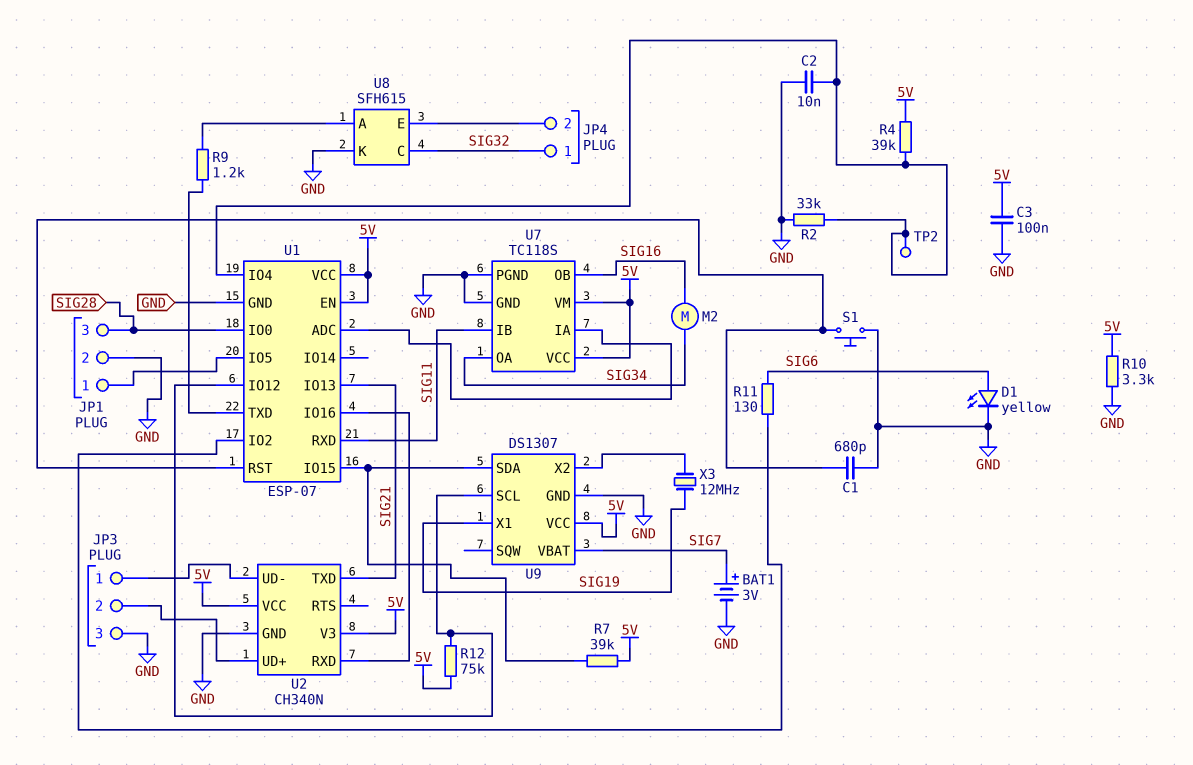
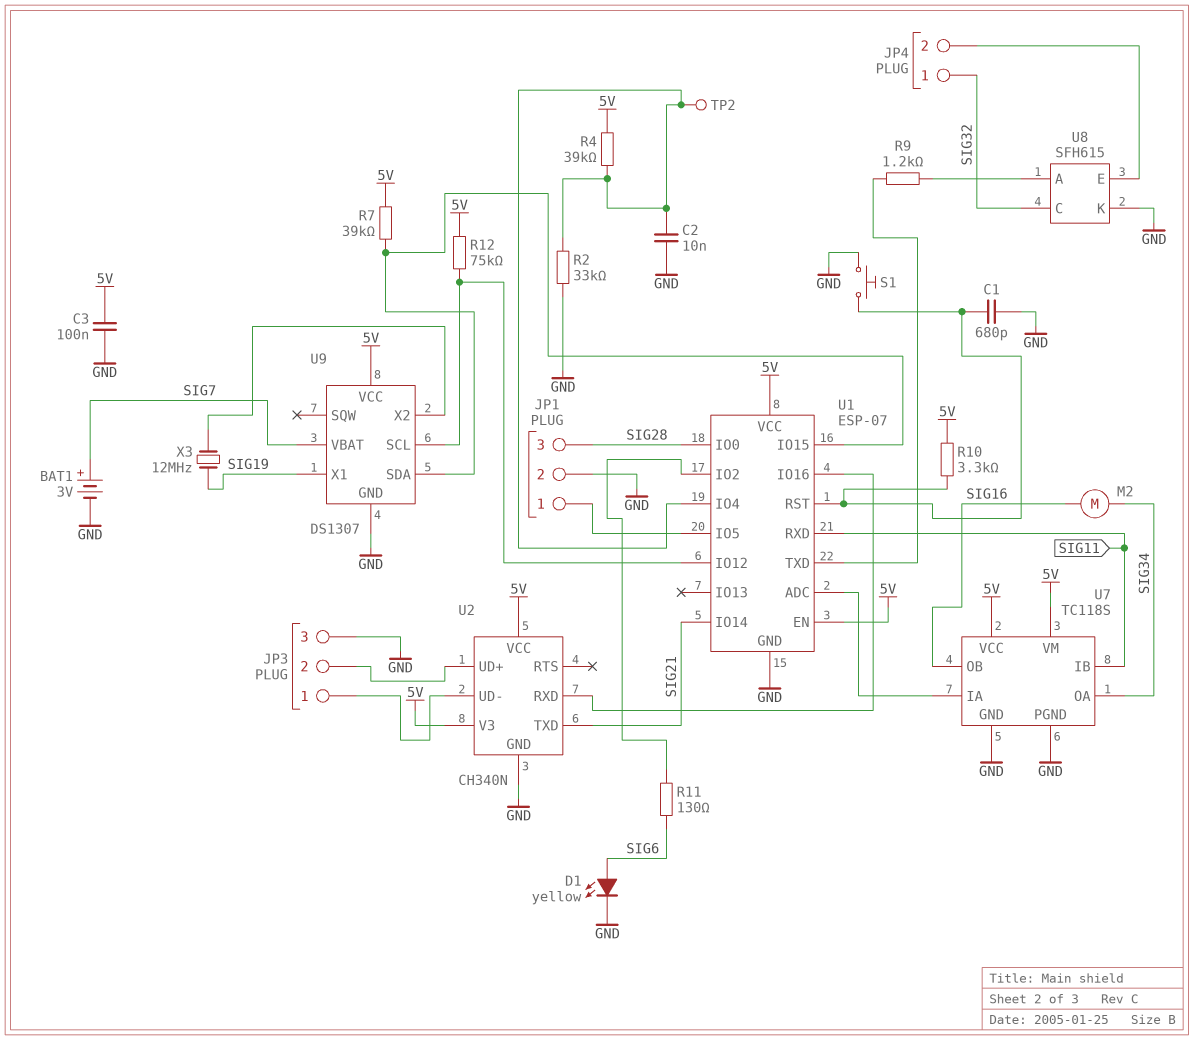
R10: 3.3k (5V, GND) -> 3.3k (5V, U1/RST)
U1 pin IO13: SIG21 -> none
U1 pin IO14: none -> SIG21

